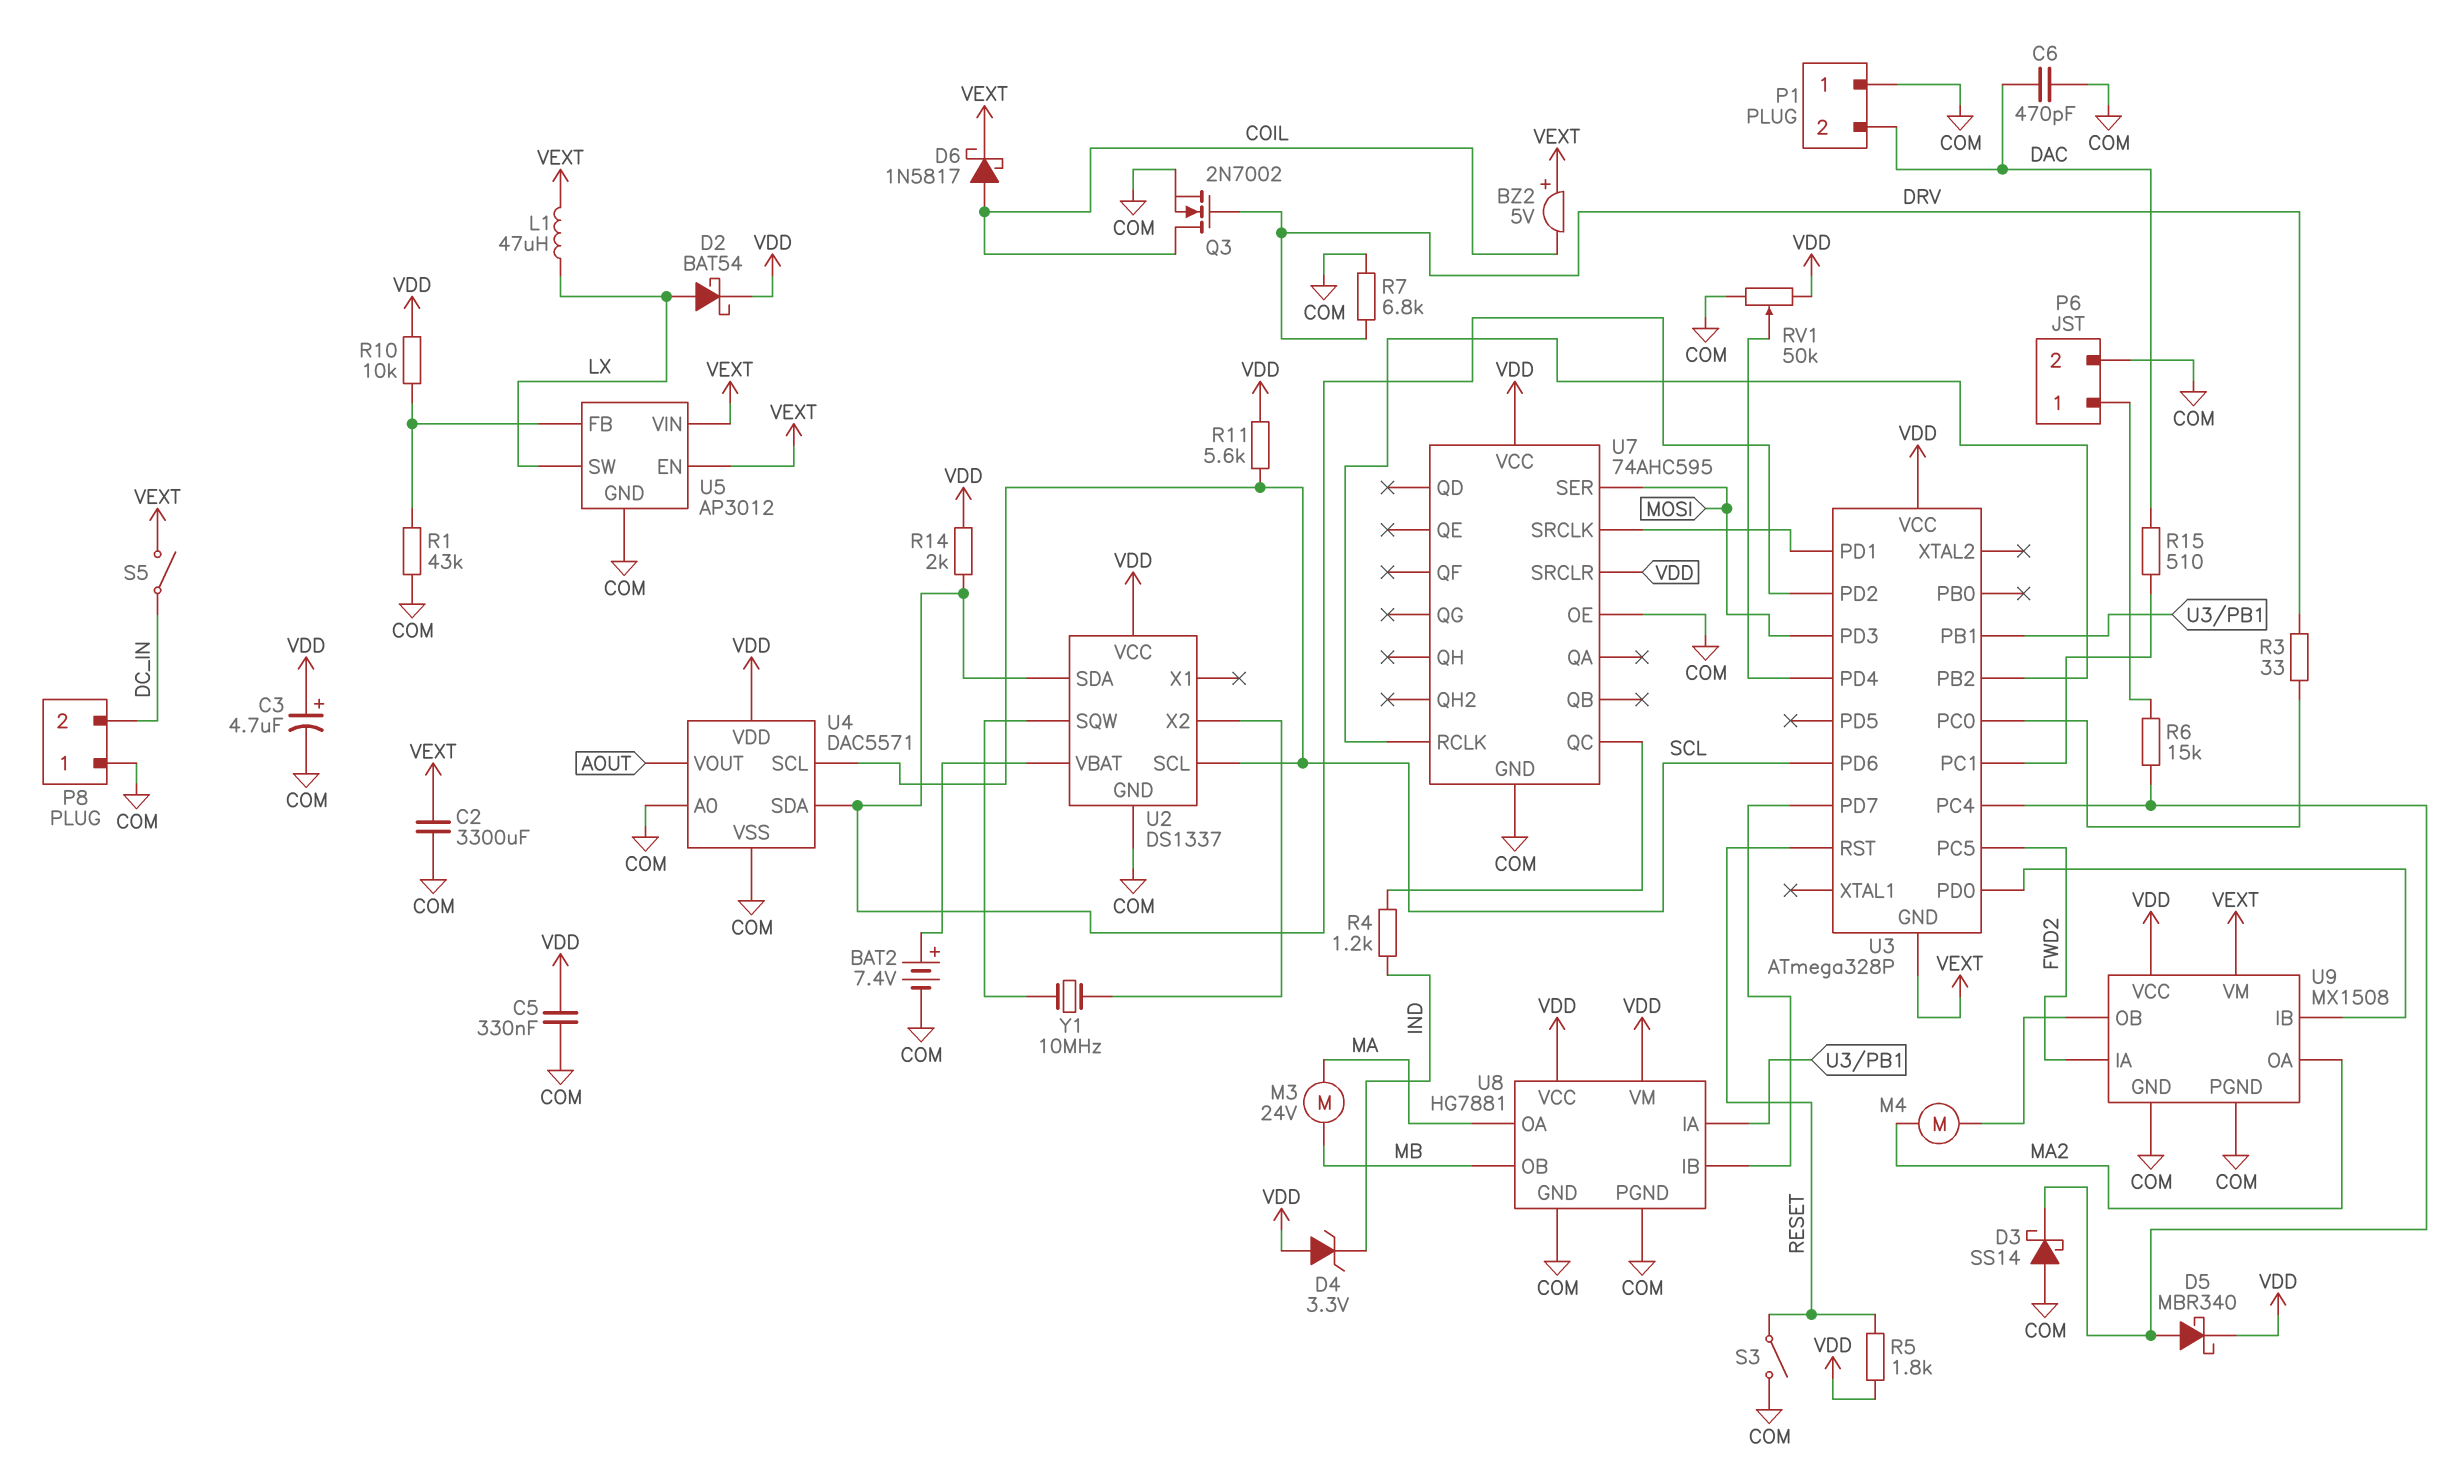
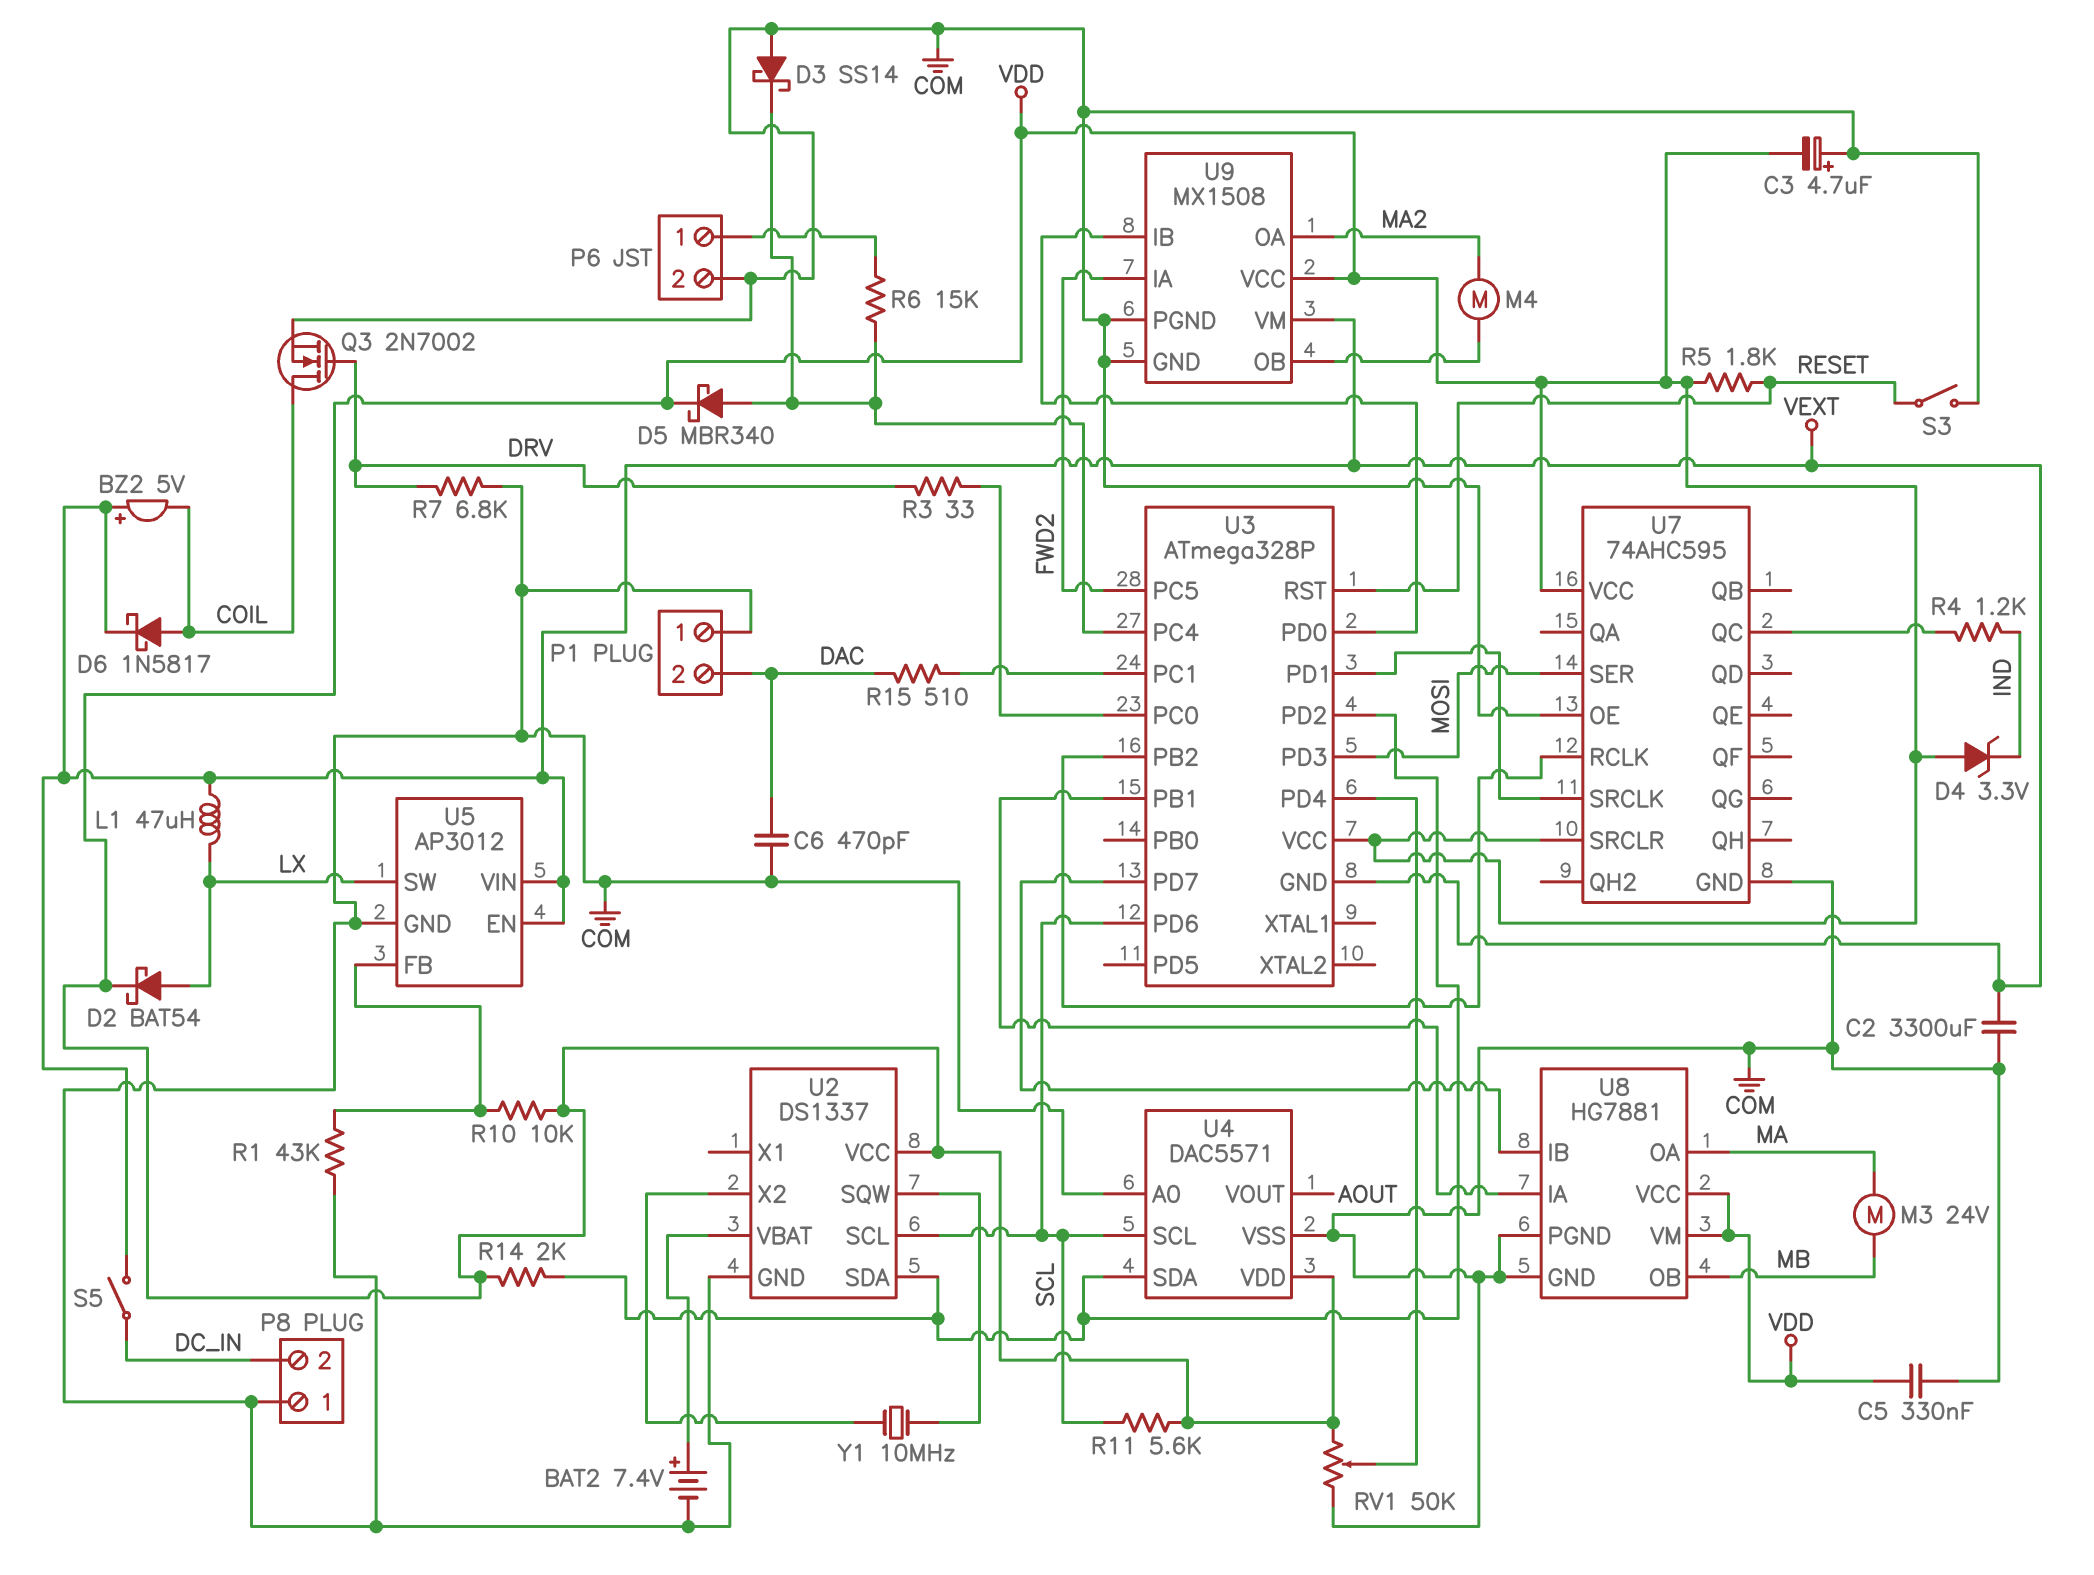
C3: 4.7uF (plus VDD, minus COM) -> 4.7uF (plus COM, minus VDD)

